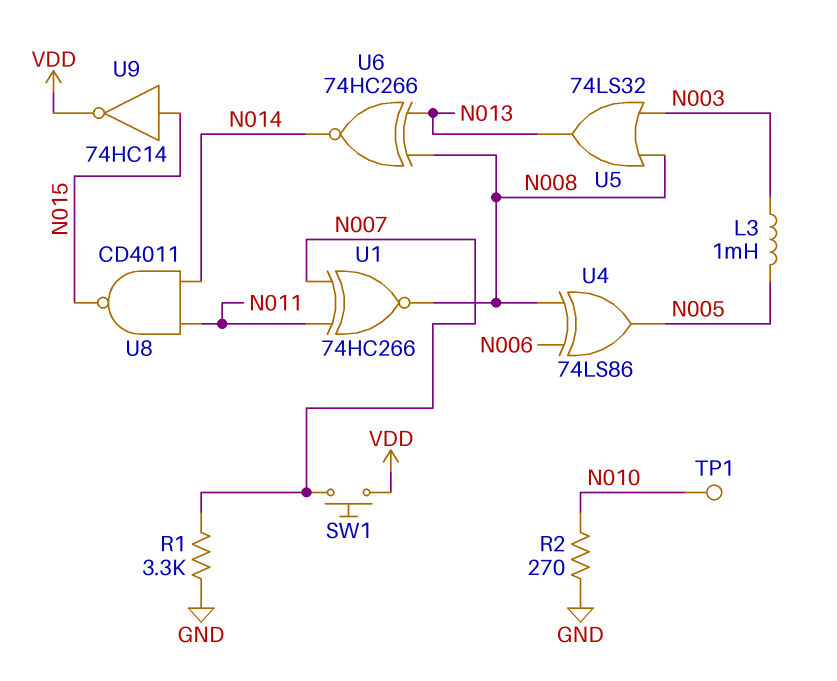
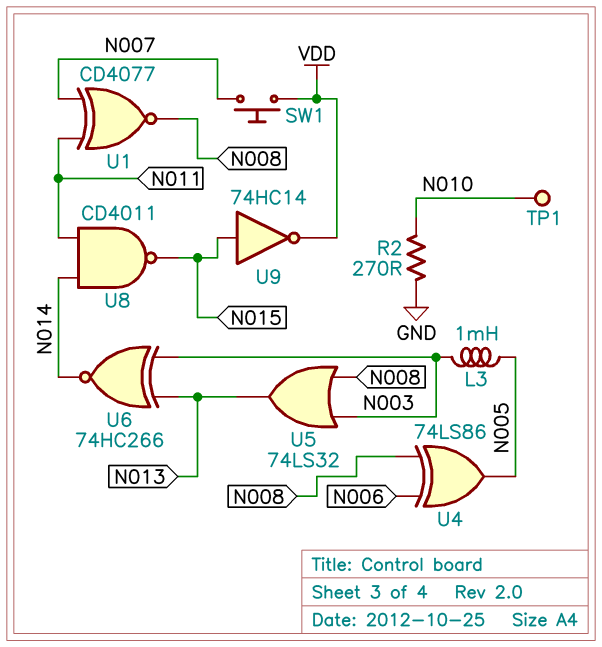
R1: 3.3k (GND, N007) -> none
U1: XNOR 74HC266 (in N007, in N011, out N008) -> XNOR CD4077 (in N007, in N011, out N008)
U6: XNOR 74HC266 (in N008, in N013, out N014) -> XNOR 74HC266 (in N003, in N013, out N014)

